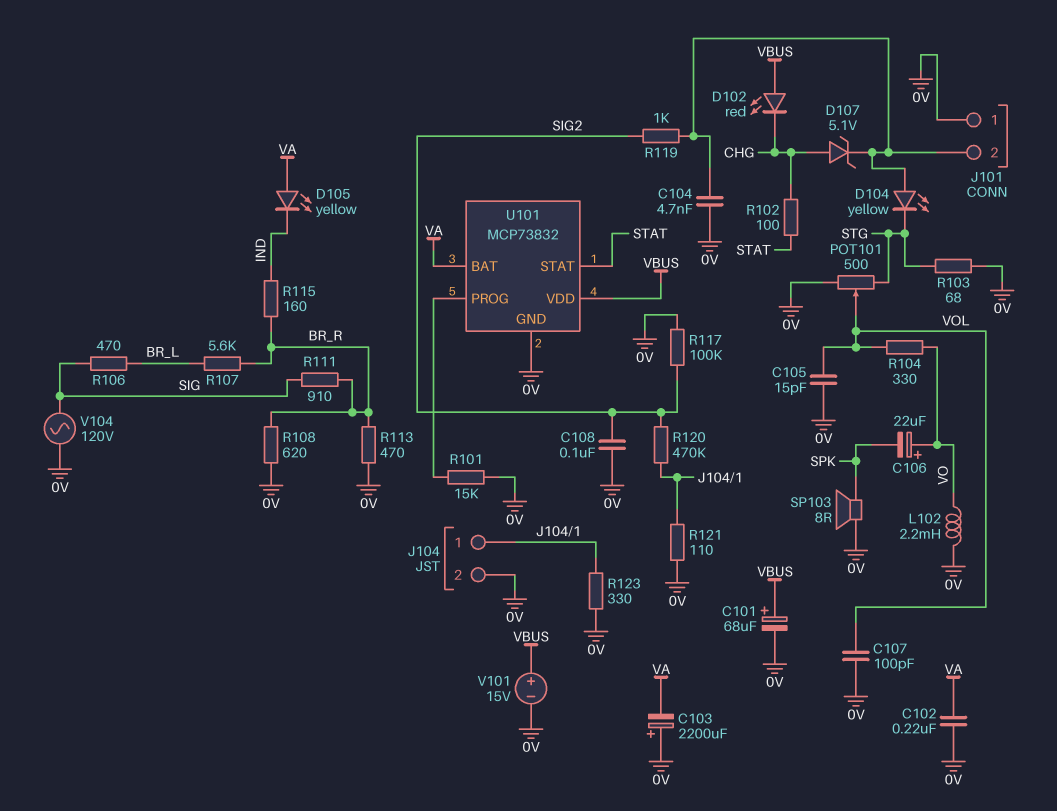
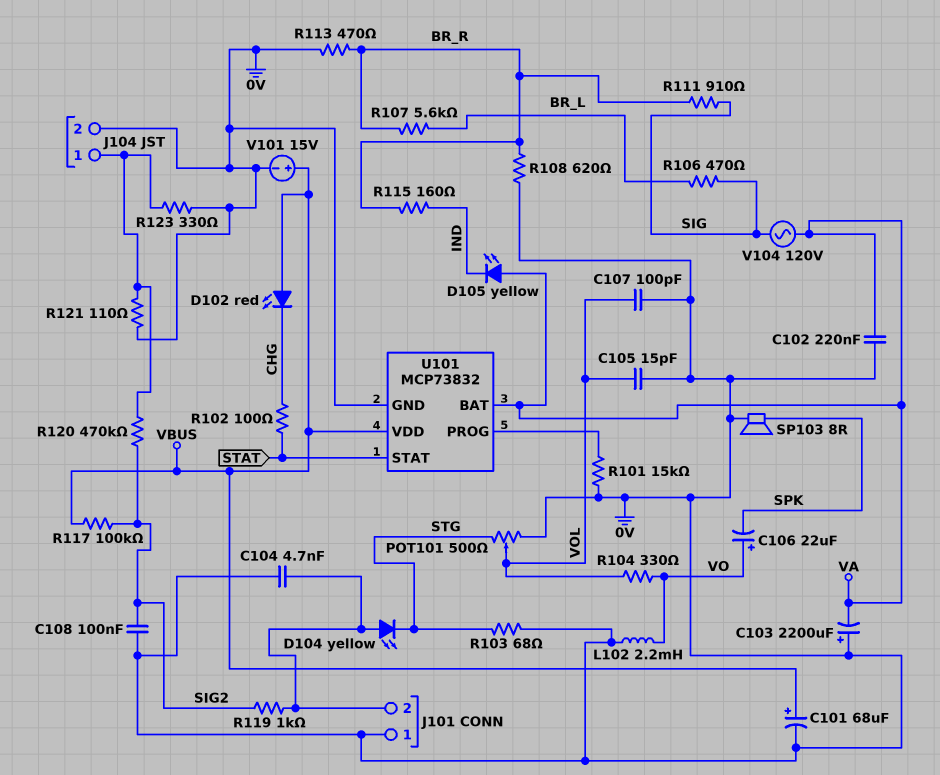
D107: zener 5.1V (A CHG, K J101/2) -> none
R117: 100k (0V, SIG2) -> 100k (SIG2, VBUS)
V104: AC 120V (0V, SIG) -> AC 120V (SIG, VA)

